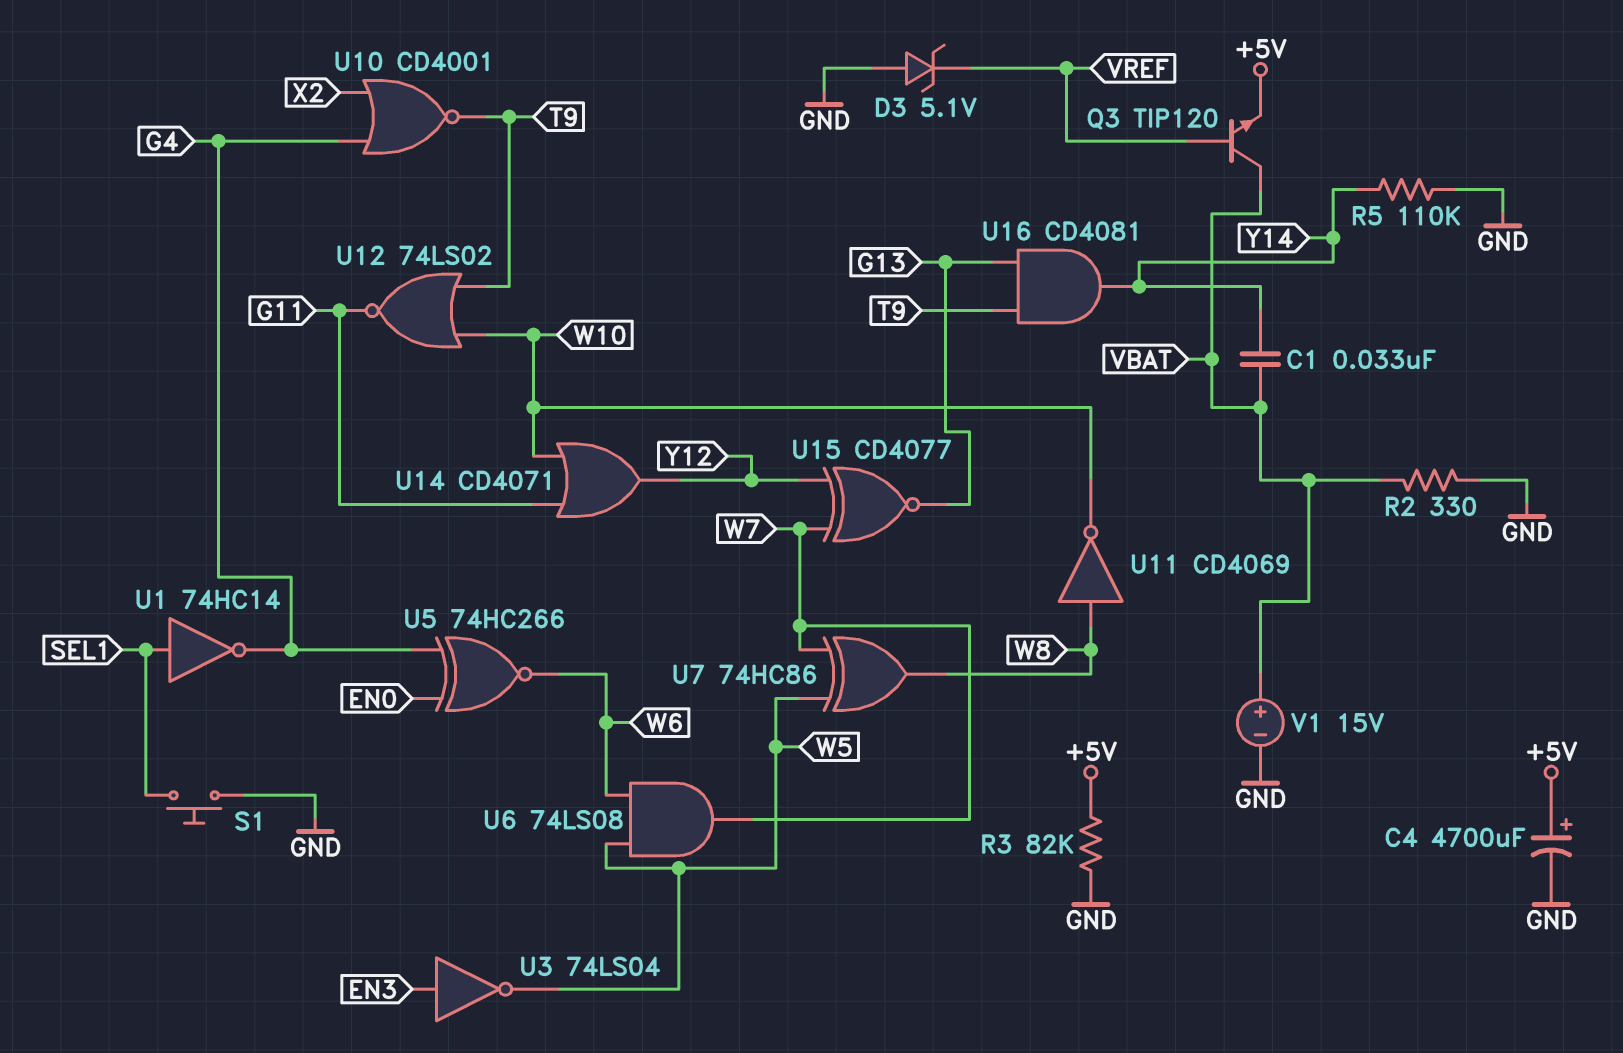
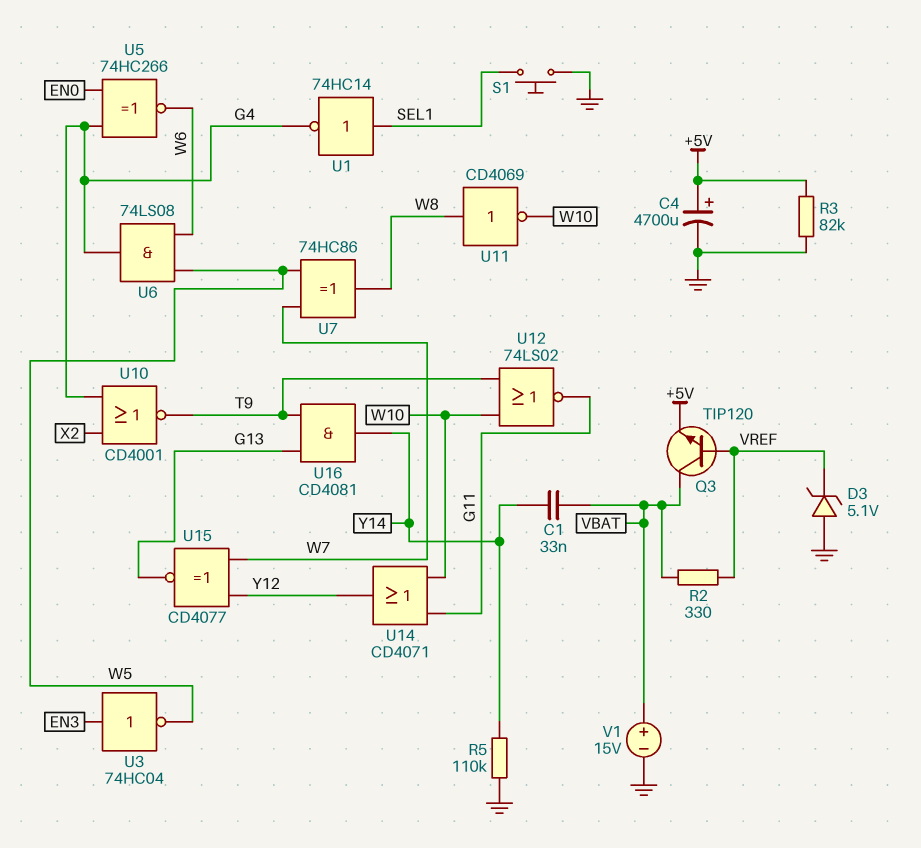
R2: 330 (GND, VBAT) -> 330 (VBAT, VREF)
U3: NOT 74LS04 (in EN3, out W5) -> NOT 74HC04 (in EN3, out W5)
U6: AND 74LS08 (in W5, in W6, out W7) -> AND 74LS08 (in W5, in W6, out G4)

